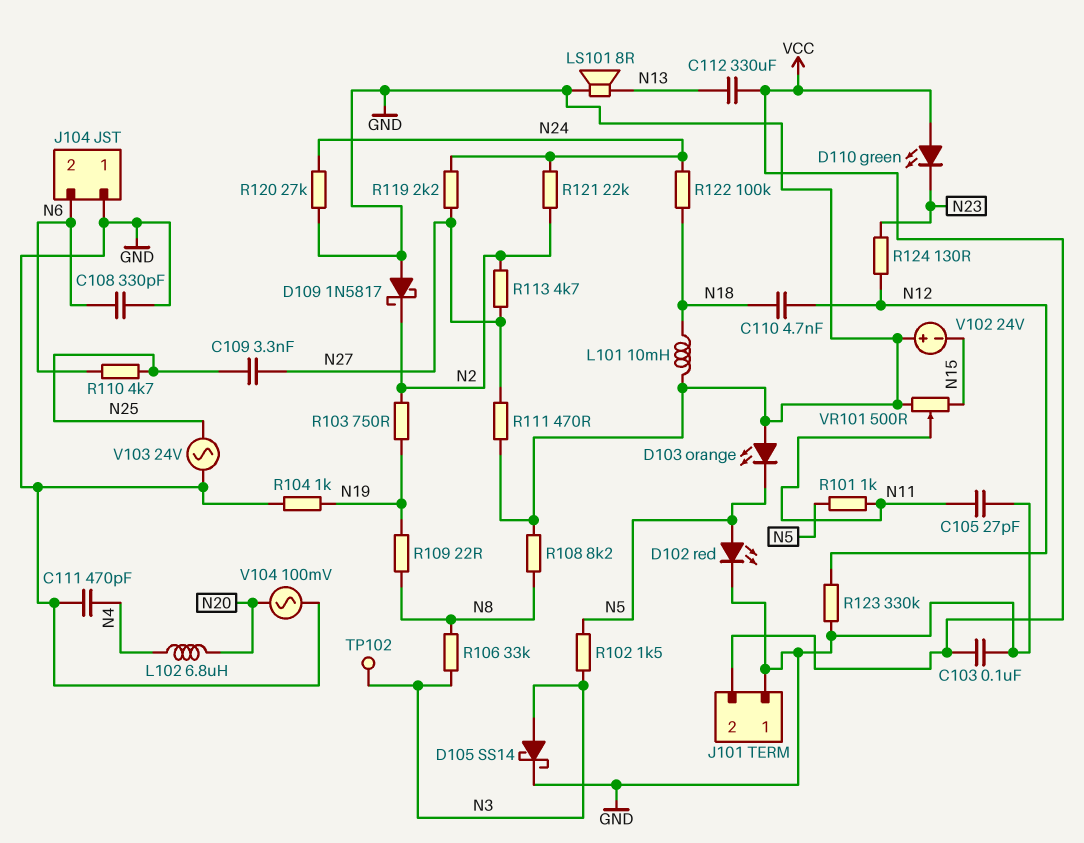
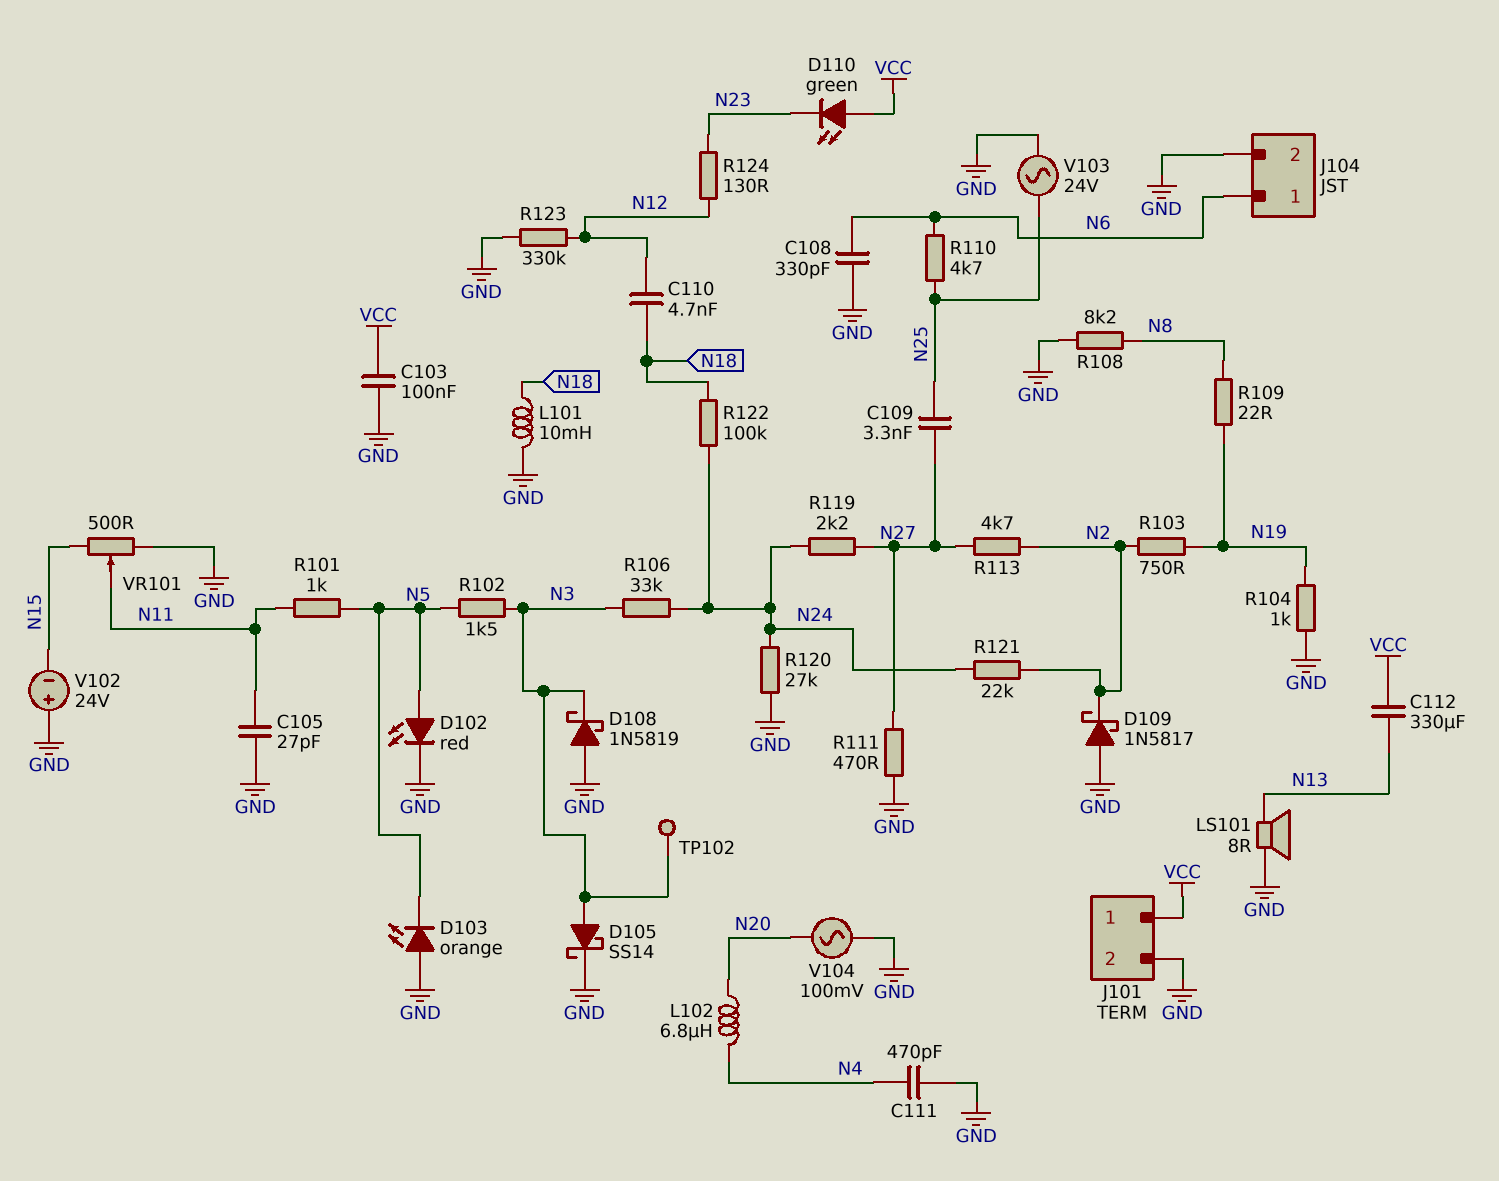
D108: none -> schottky 1N5819 (A GND, K N3)
J101 pin 1: GND -> VCC
J101 pin 2: VCC -> GND
J104 pin 1: GND -> N6
J104 pin 2: N6 -> GND
R106: 33k (N3, N8) -> 33k (N3, N24)

